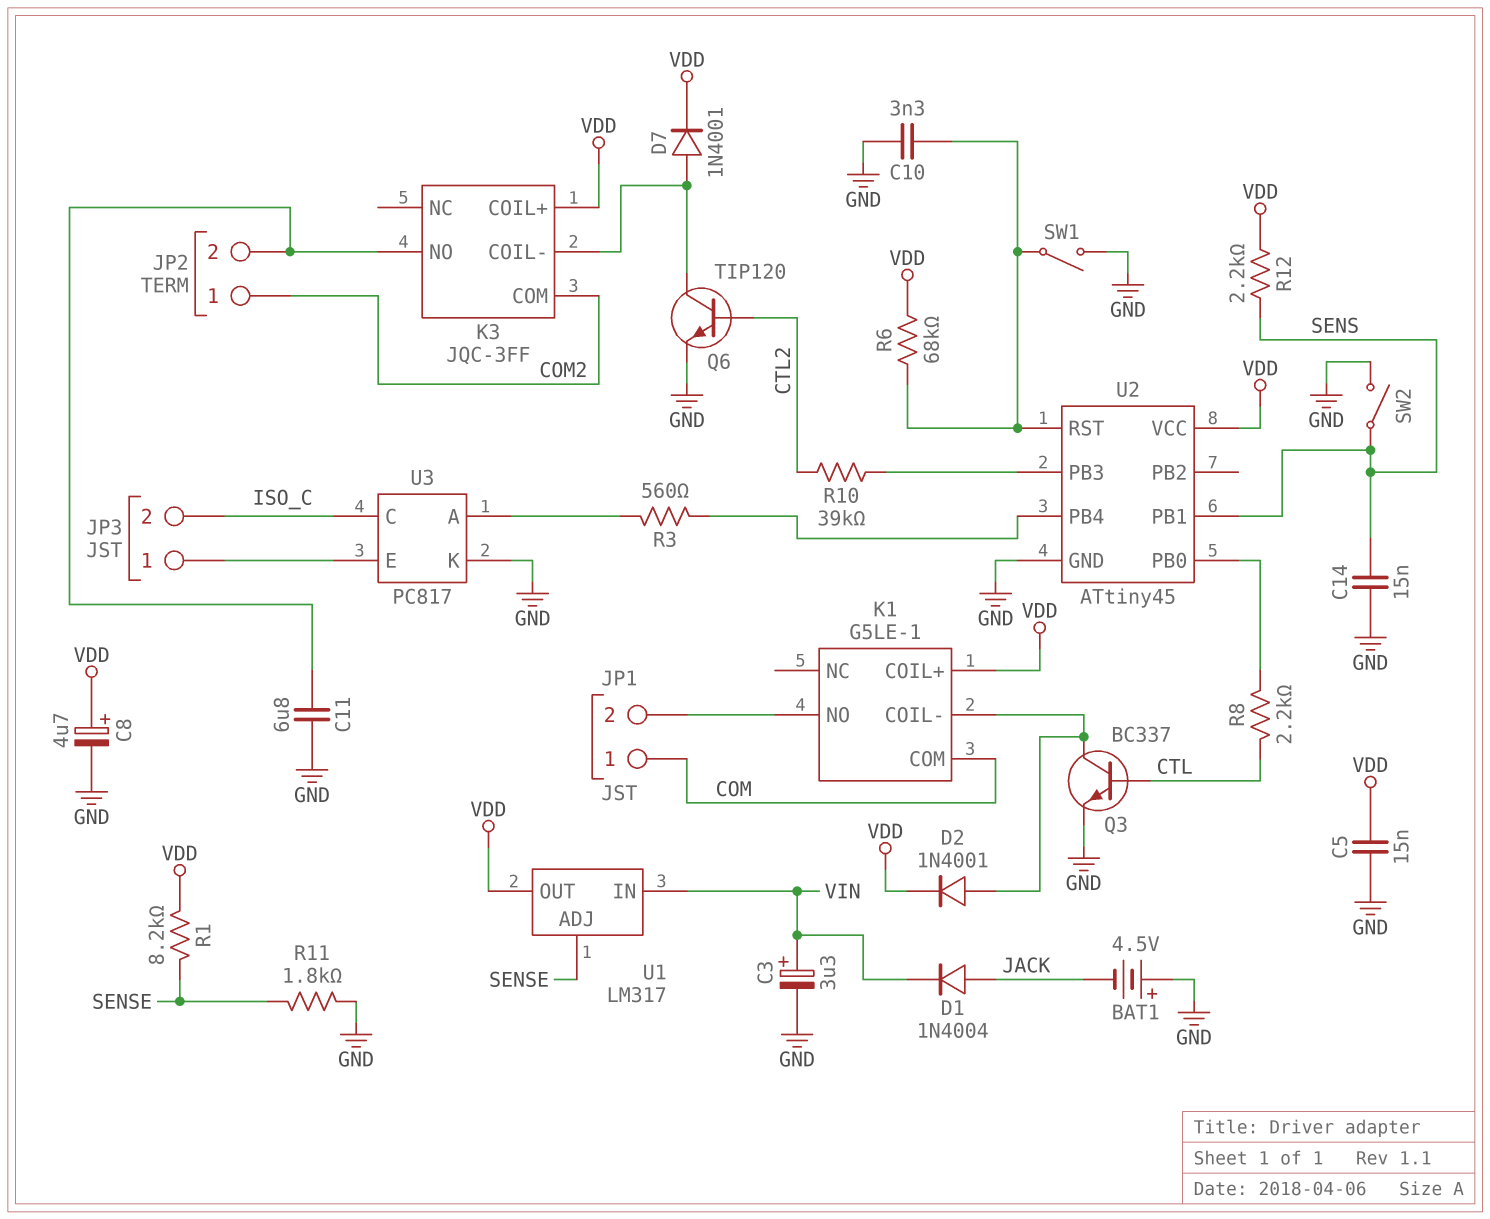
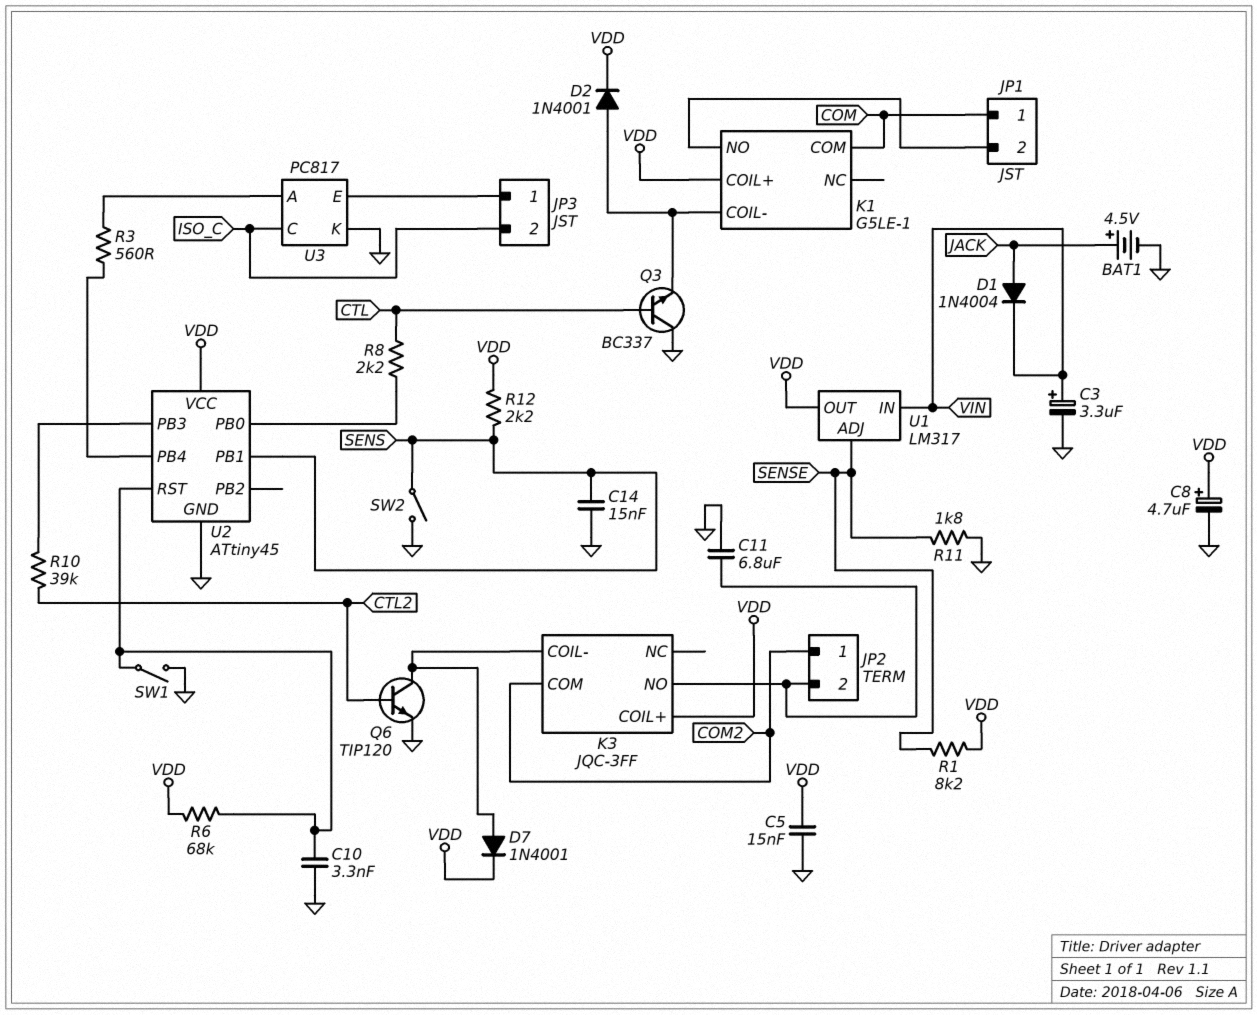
BAT1: 4.5V (plus GND, minus JACK) -> 4.5V (plus JACK, minus GND)
Q3: NPN BC337 (B CTL, C K1/COIL-, E GND) -> NPN BC337 (B CTL, C GND, E K1/COIL-)

